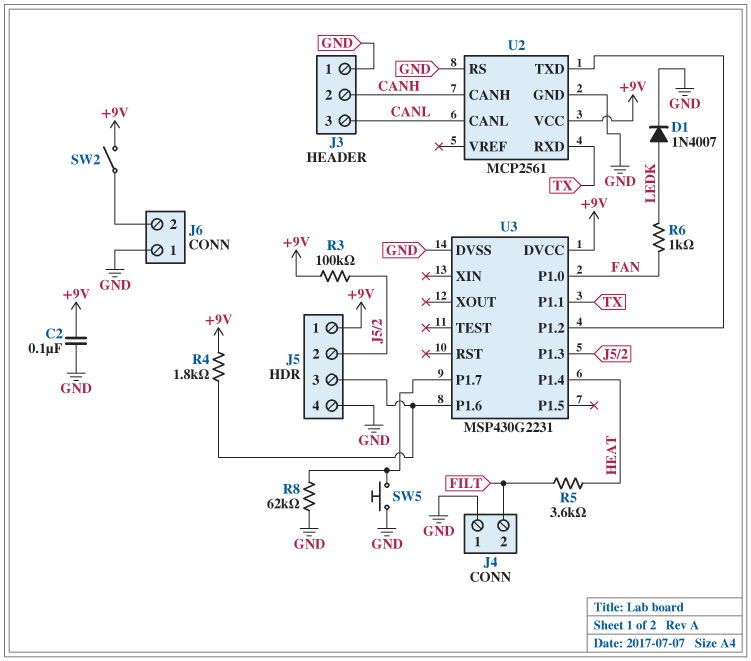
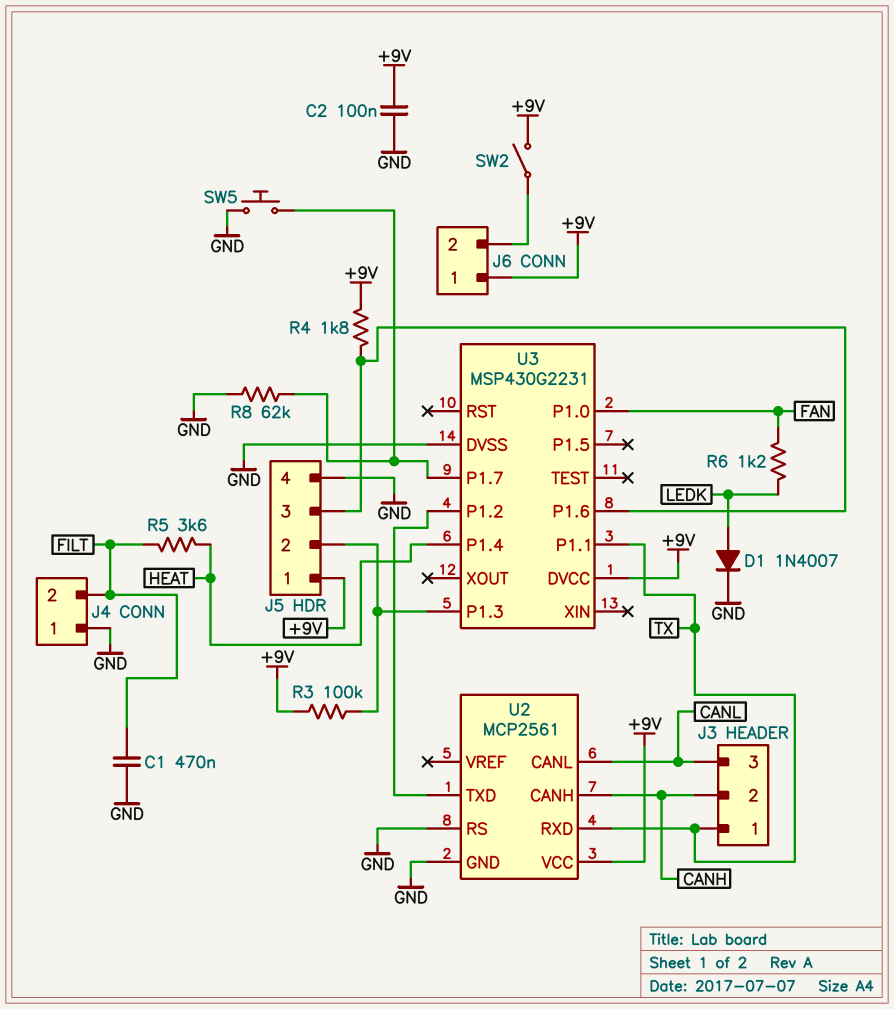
C1: none -> 470nF (FILT, GND)
J3 pin 1: GND -> TX
J6 pin 1: GND -> +9V
R6: 1k (FAN, LEDK) -> 1.2k (FAN, LEDK)

